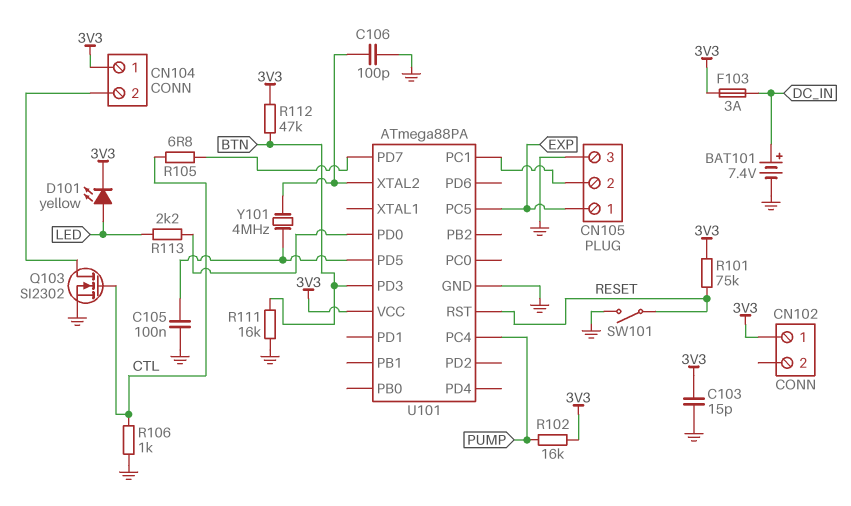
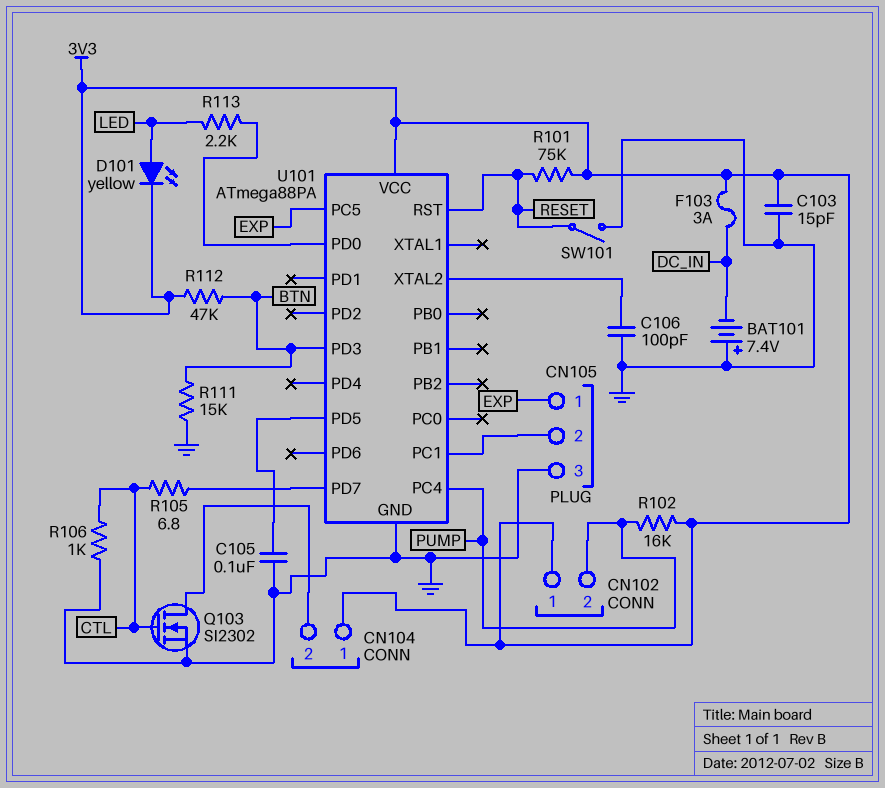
BAT101: 7.4V (plus DC_IN, minus GND) -> 7.4V (plus GND, minus DC_IN)
CN102 pin 2: none -> PUMP
R111: 16k (BTN, GND) -> 15k (BTN, GND)
Y101: 4MHz (U101/PD5, U101/XTAL2) -> none

